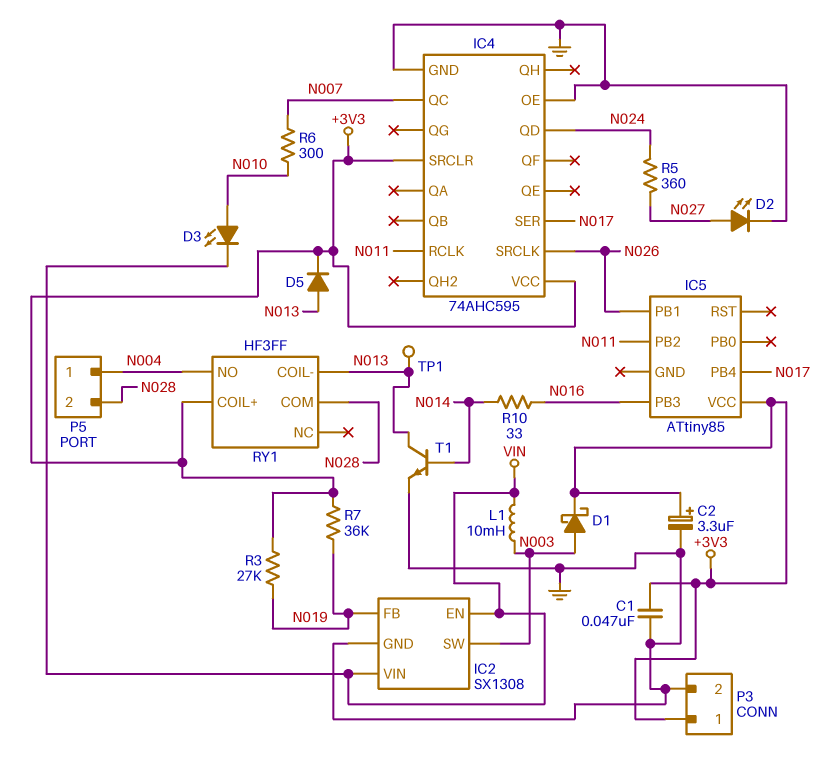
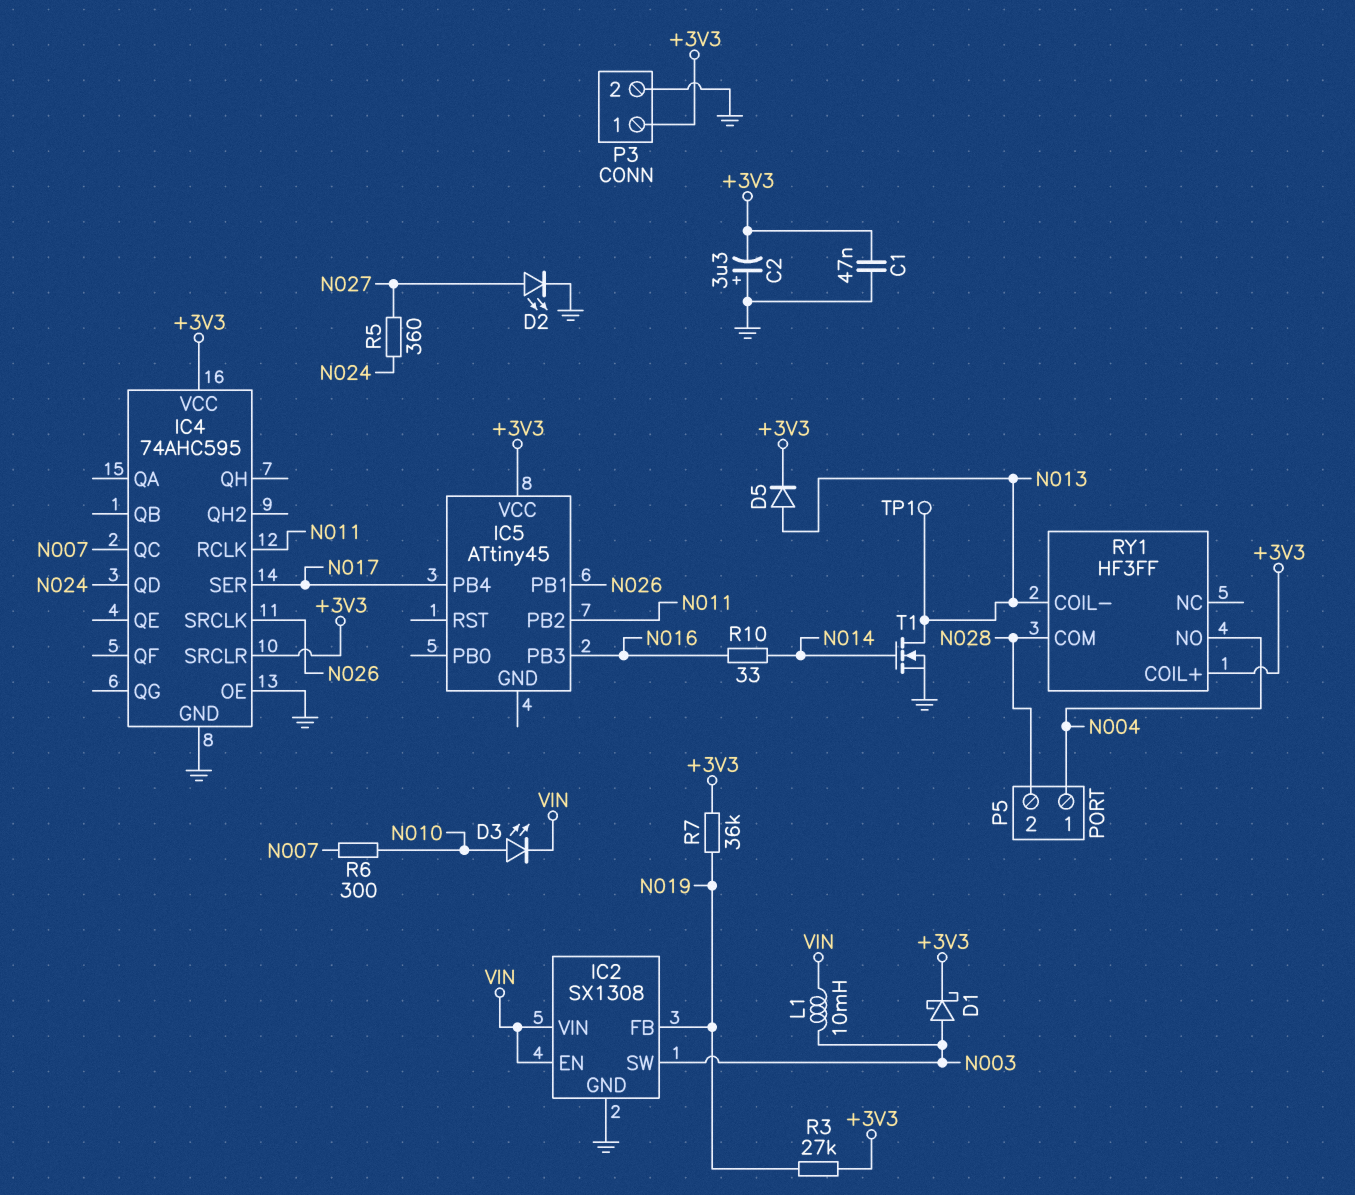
C2: 3.3uF (plus +3V3, minus GND) -> 3.3uF (plus GND, minus +3V3)
IC5: ATtiny85 -> ATtiny45
T1: NPN (B N014, C N013, E GND) -> NMOS (G N014, D N013, S GND)

